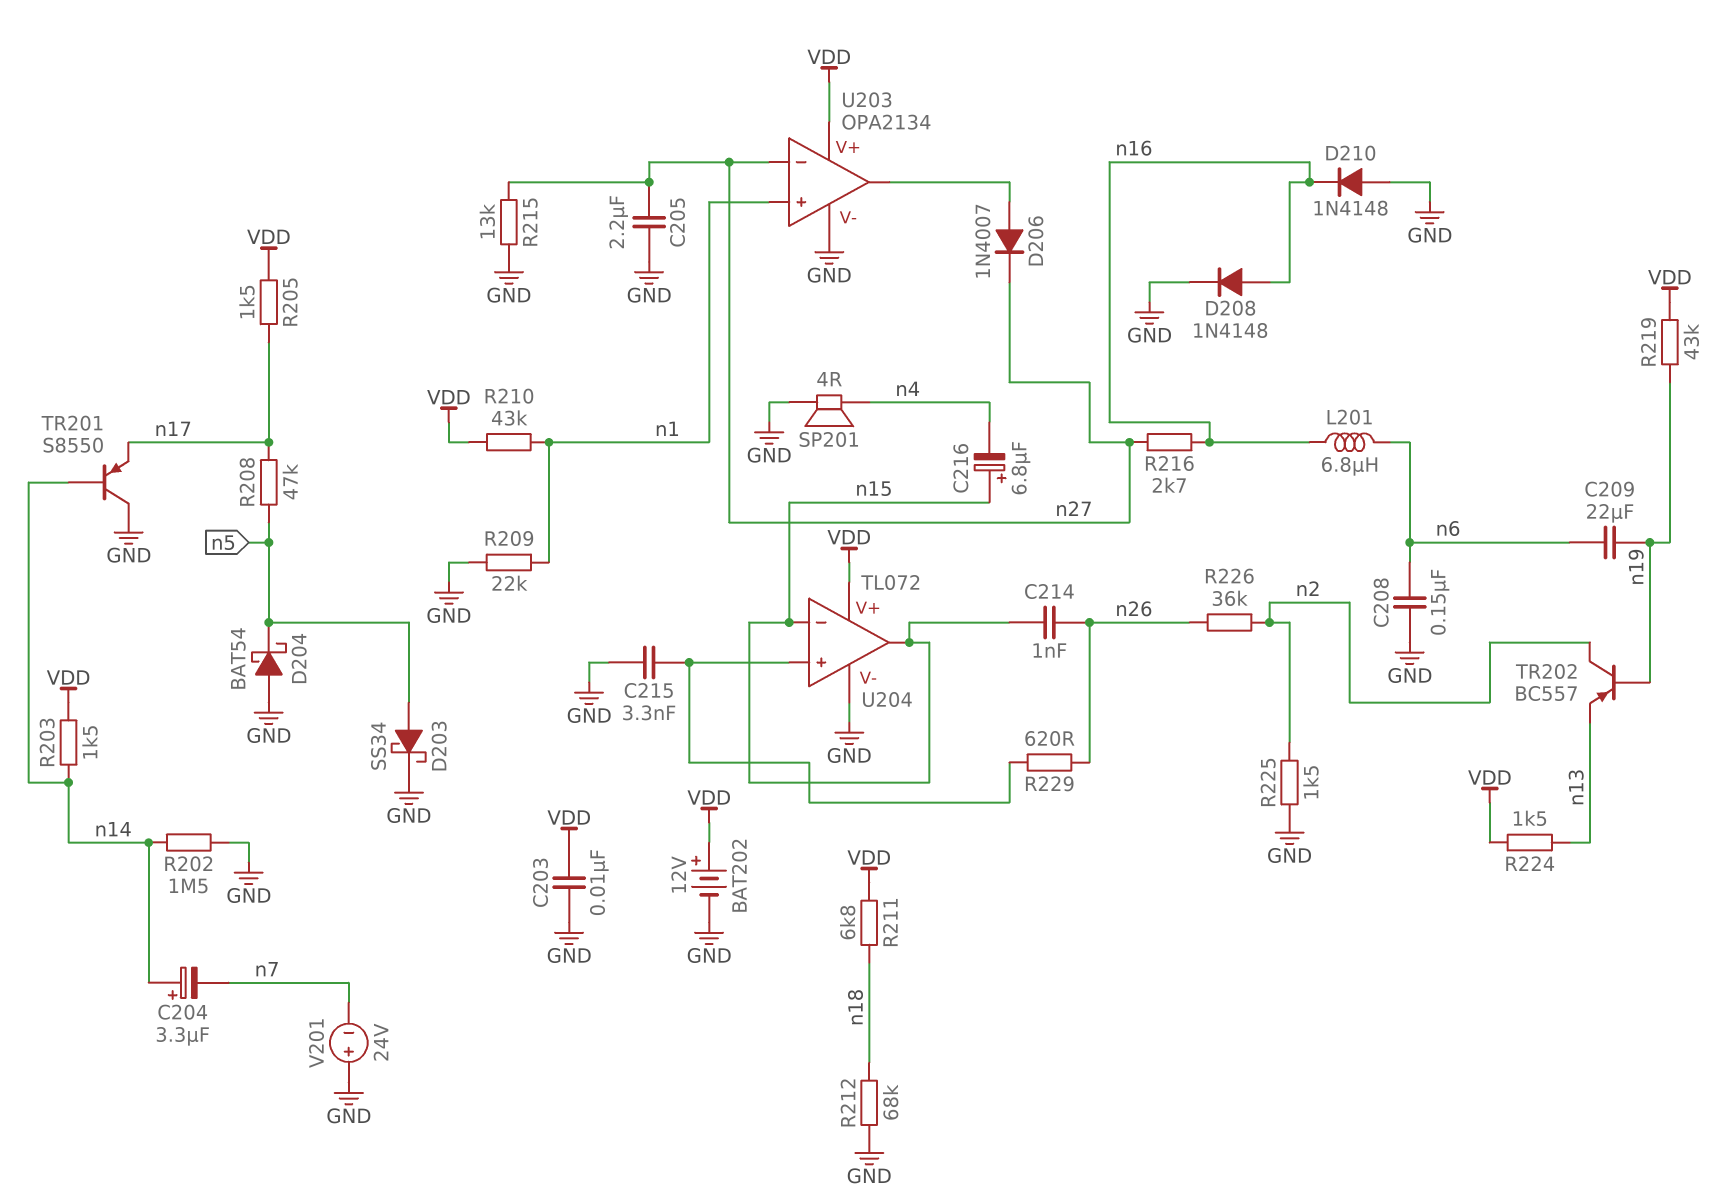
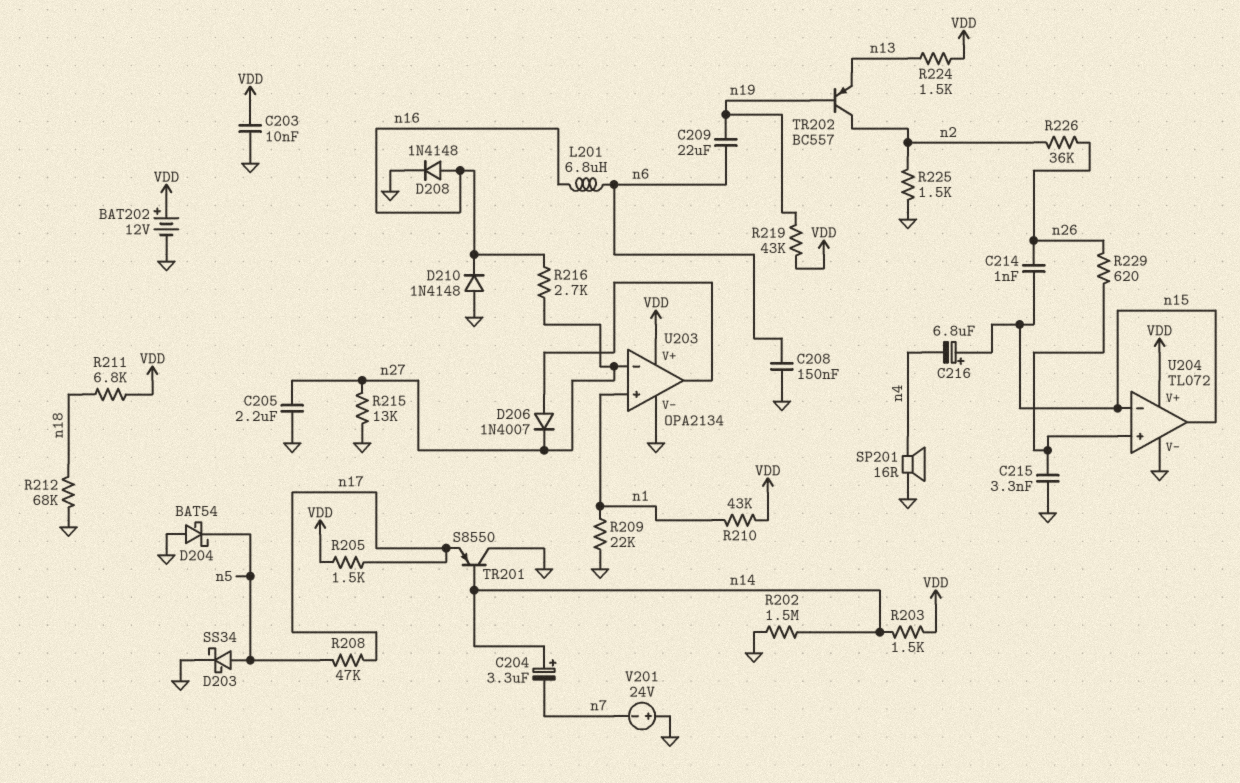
SP201: speaker 4R (GND, n4) -> speaker 16R (GND, n4)

